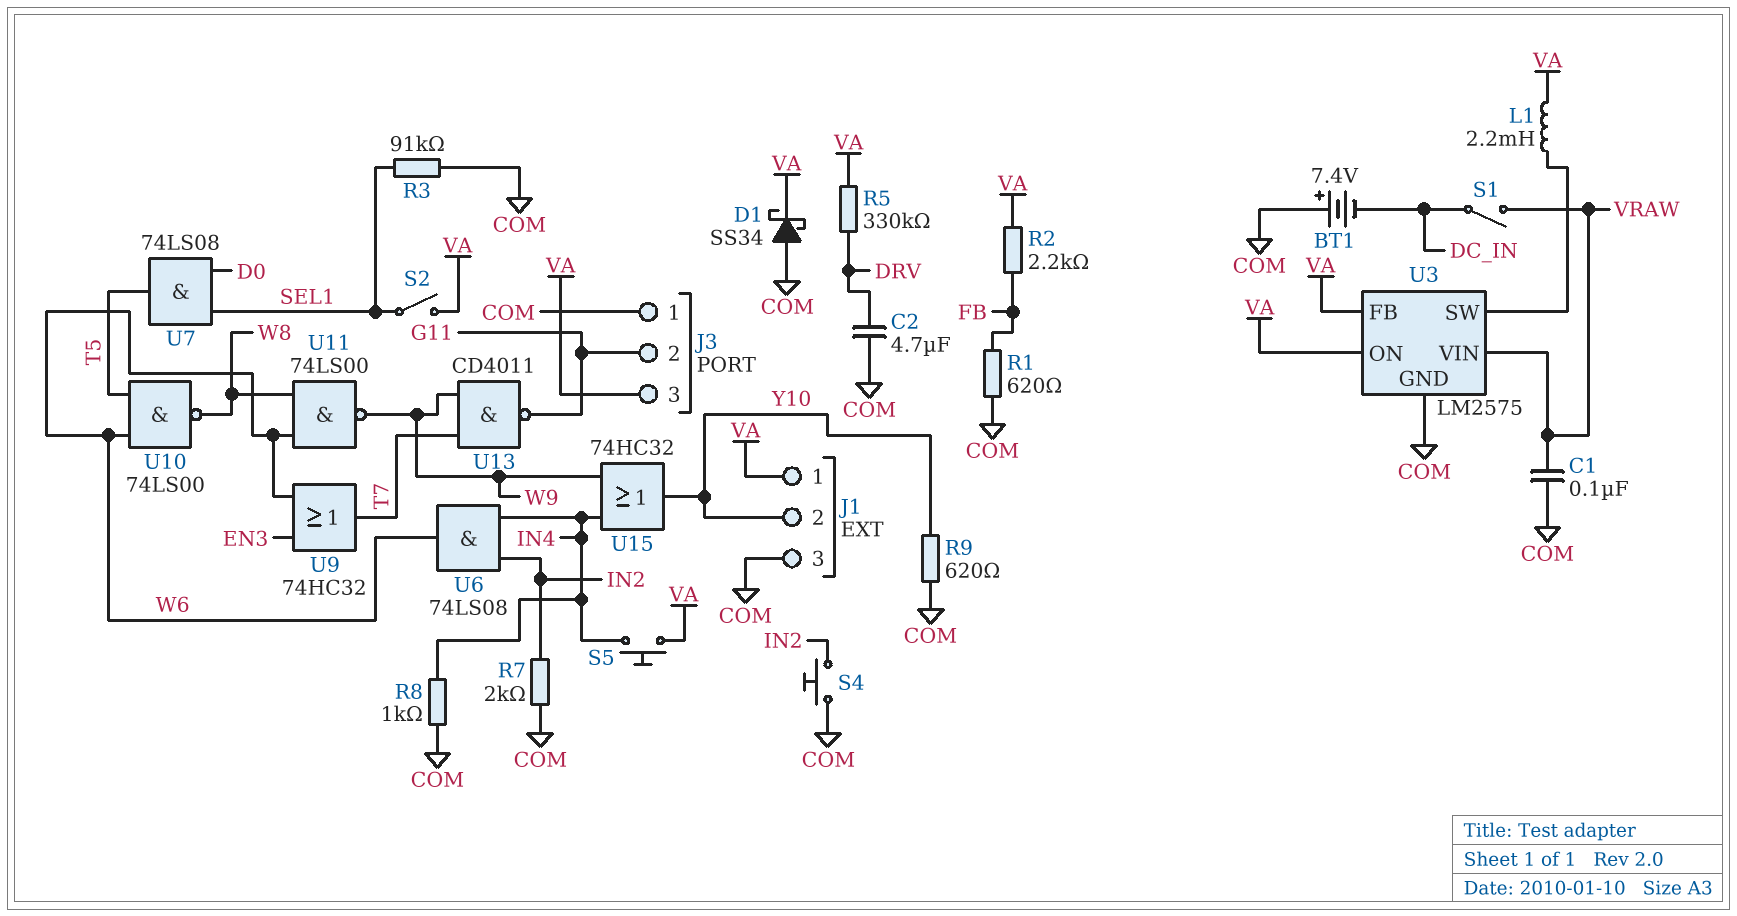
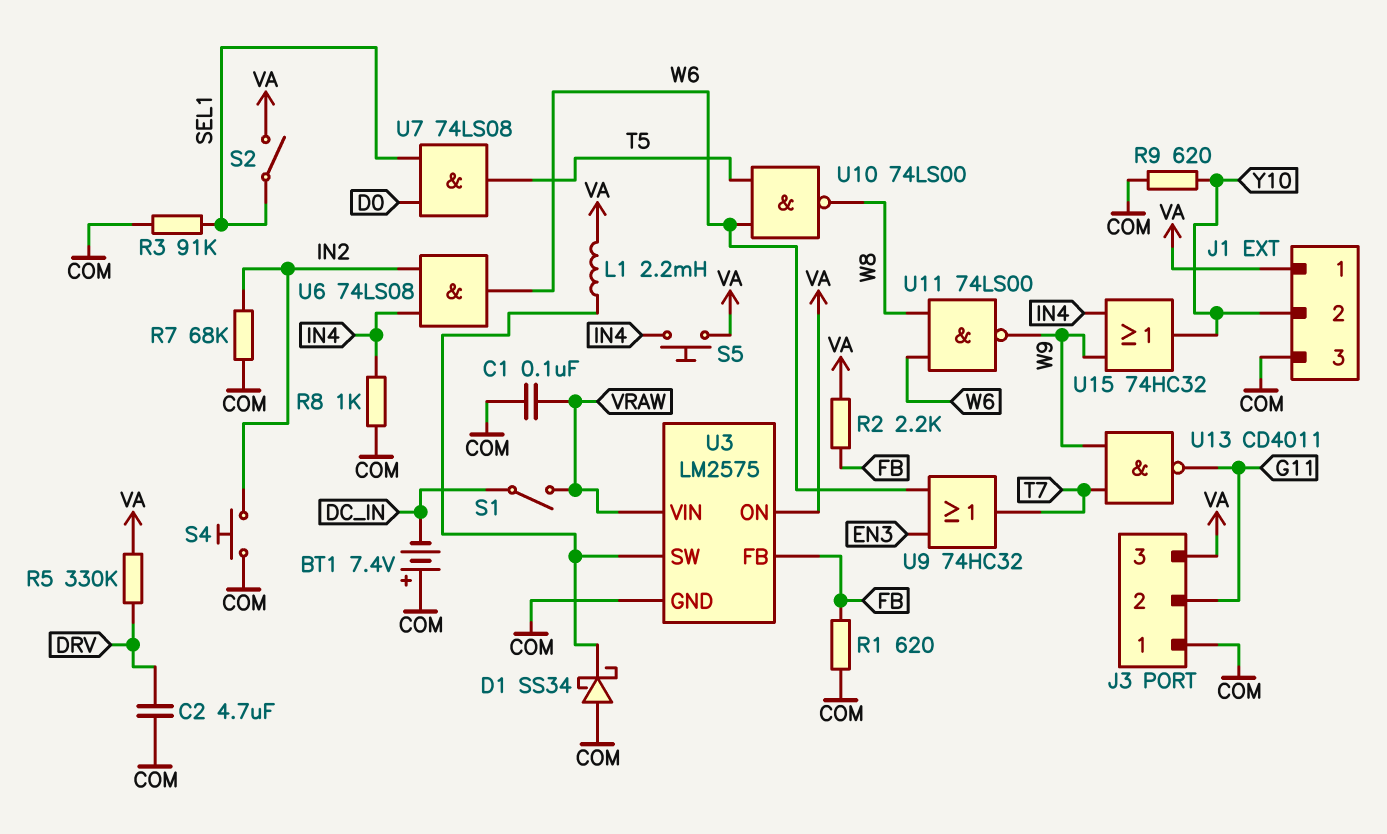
D1: schottky SS34 (A COM, K VA) -> schottky SS34 (A COM, K U3/SW)
R7: 2k (COM, IN2) -> 68k (COM, IN2)
U3 pin FB: VA -> FB

